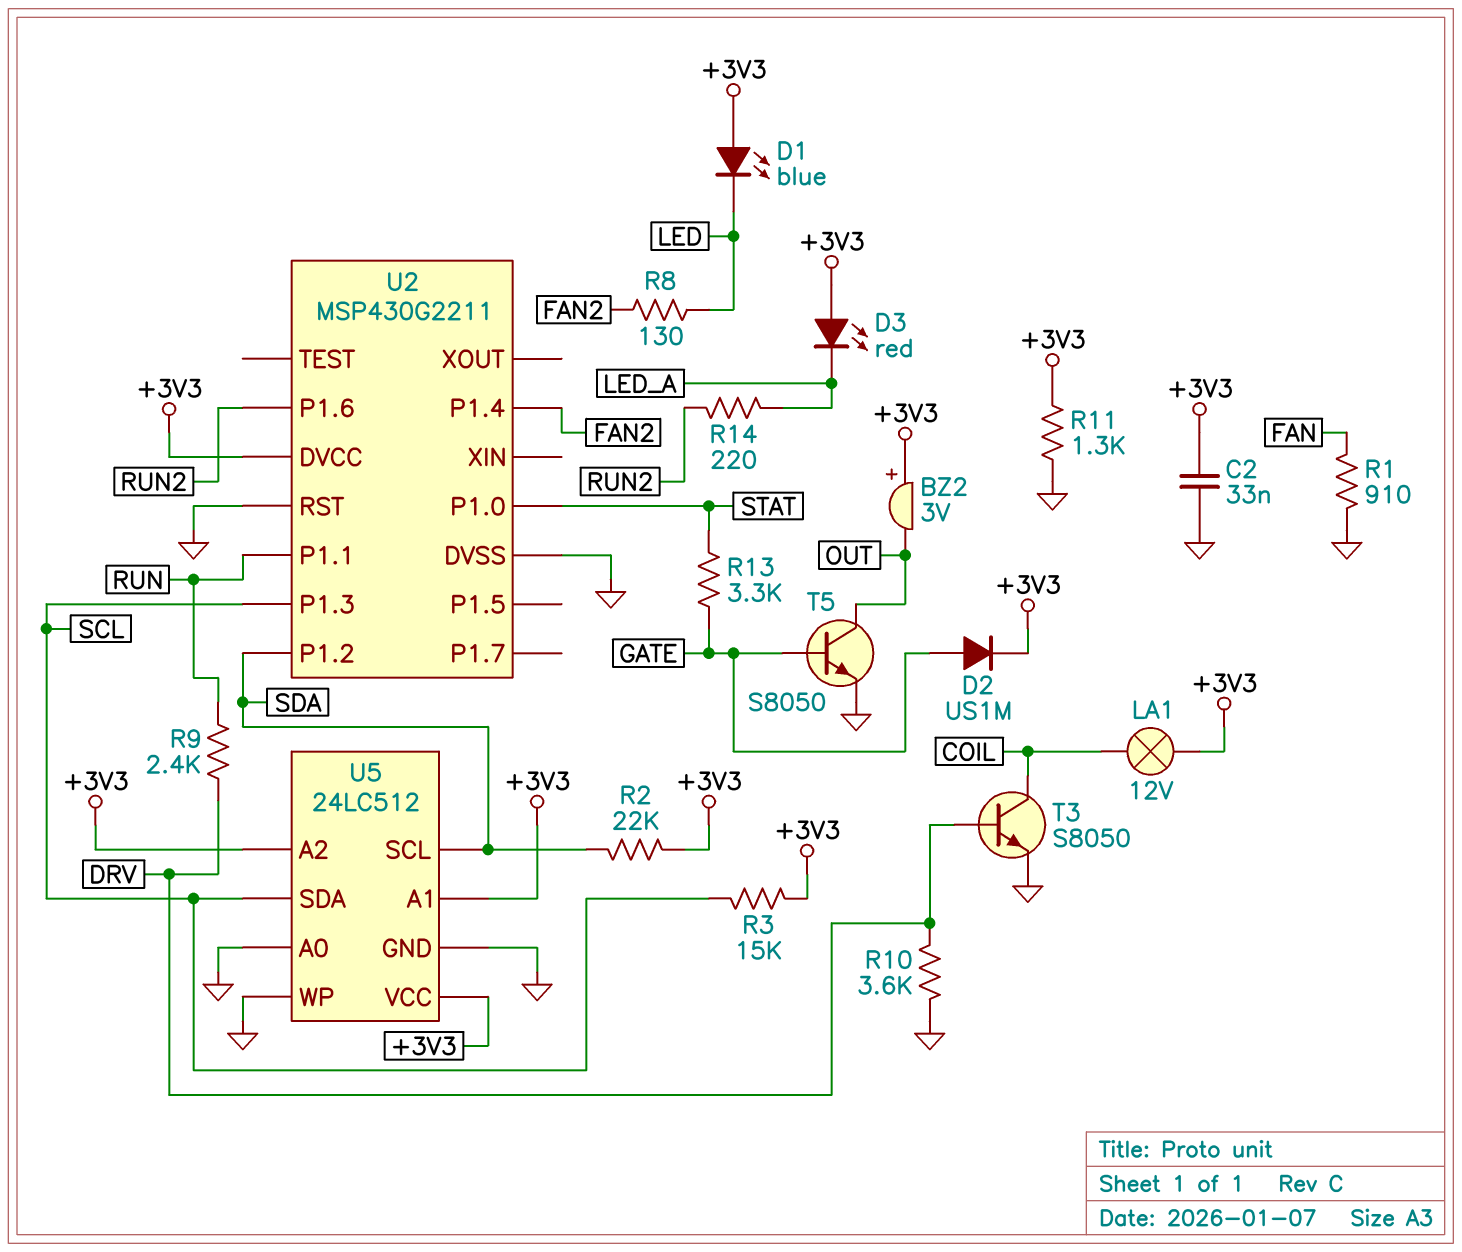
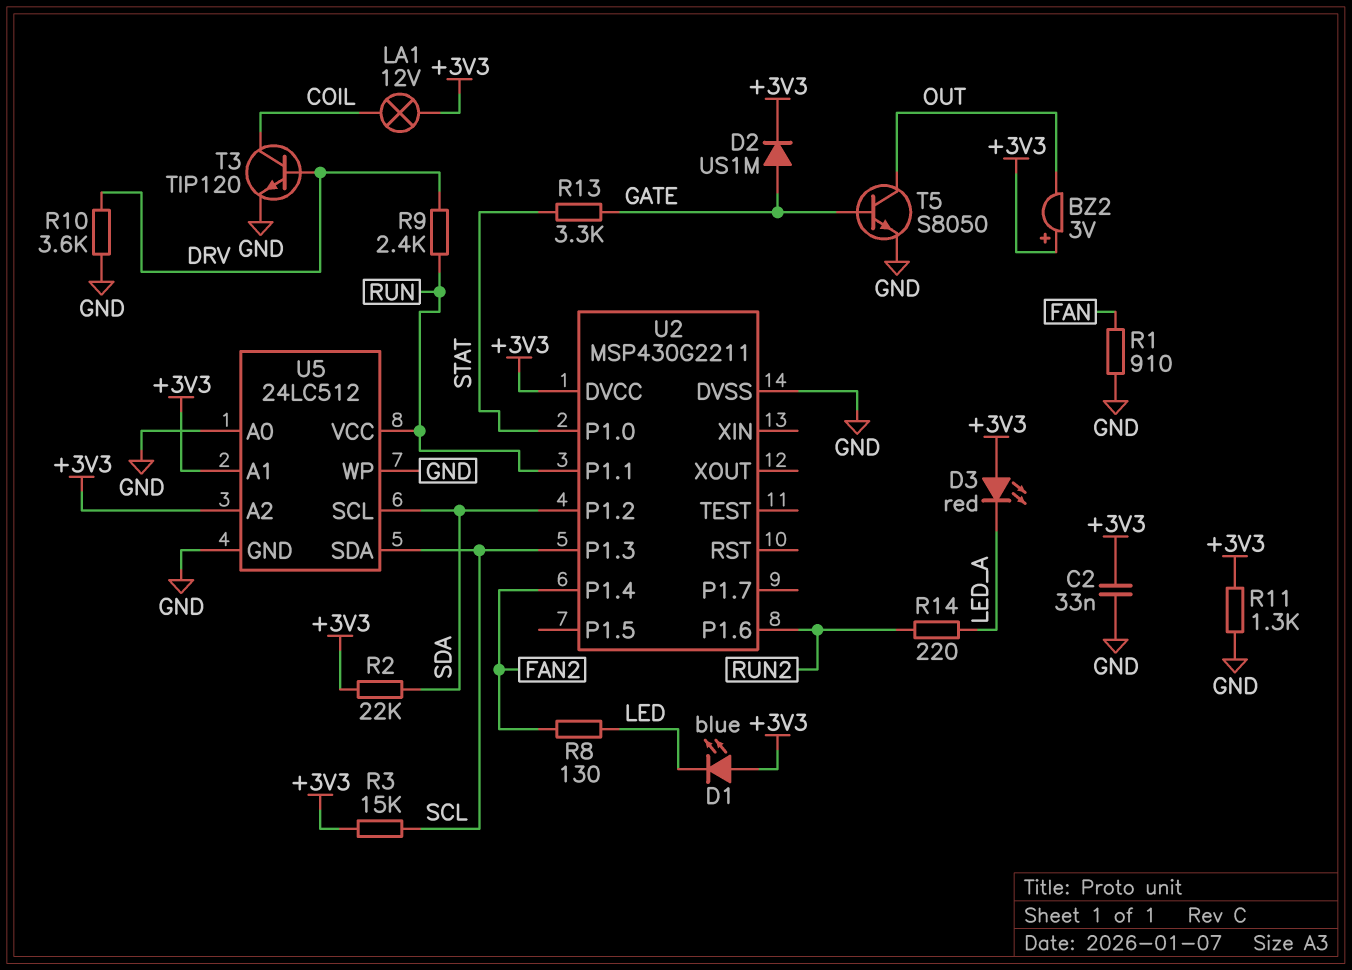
T3: NPN S8050 (B DRV, C COIL, E GND) -> NPN TIP120 (B DRV, C COIL, E GND)
U2 pin RST: GND -> none
U5 pin VCC: +3V3 -> RUN

